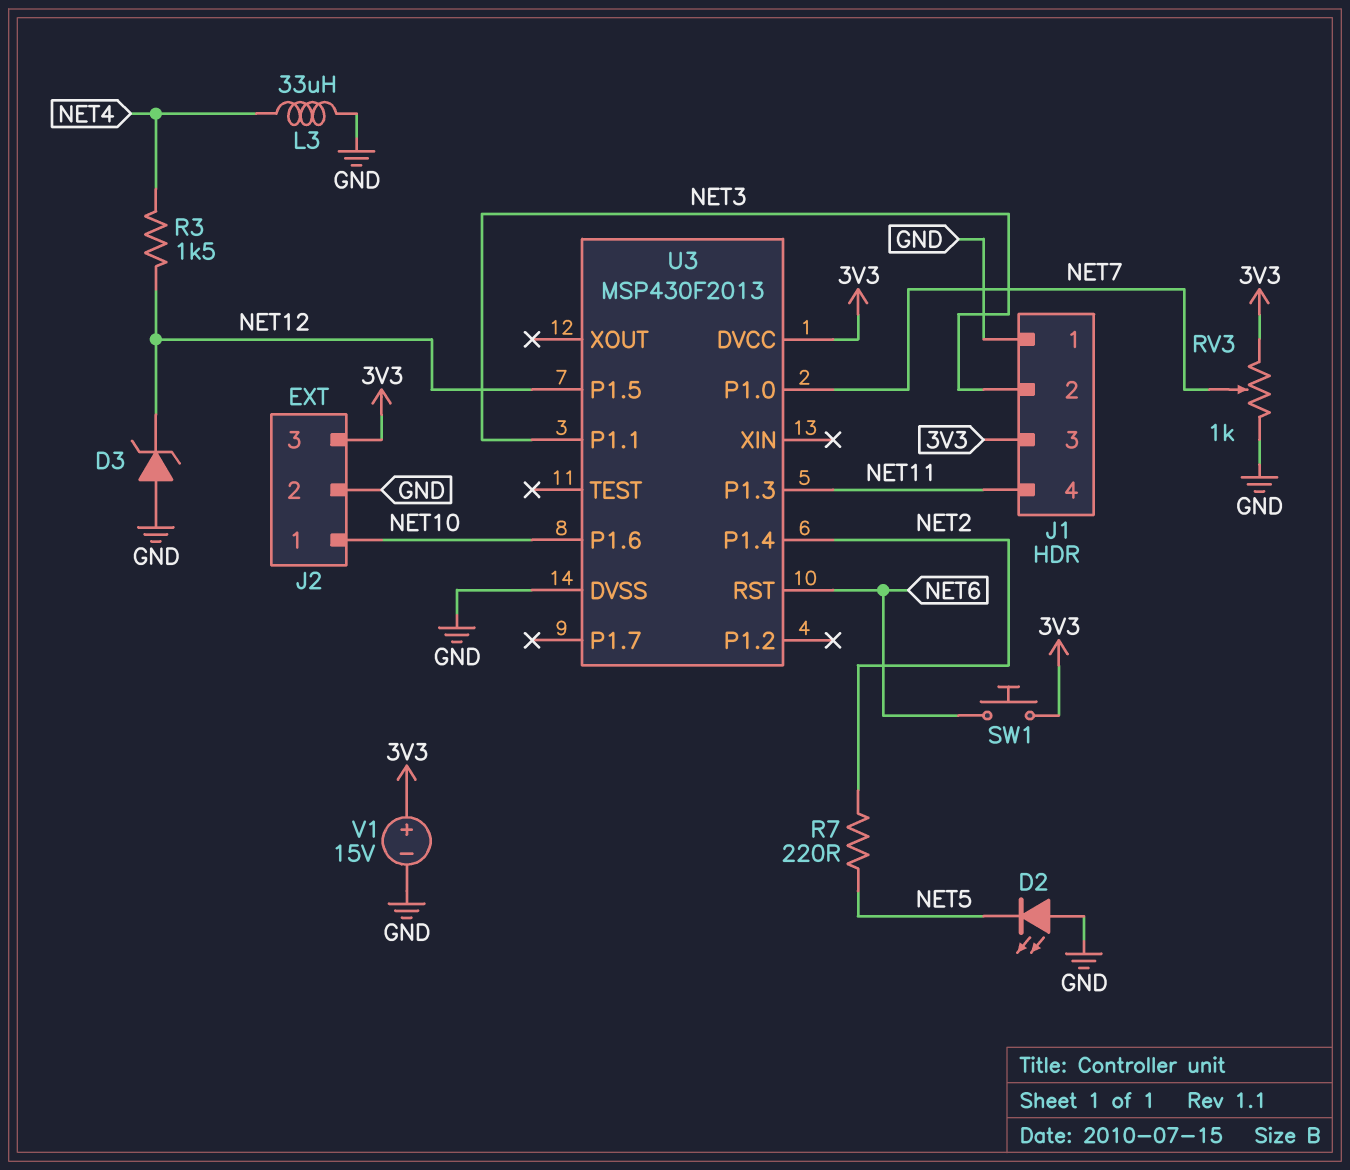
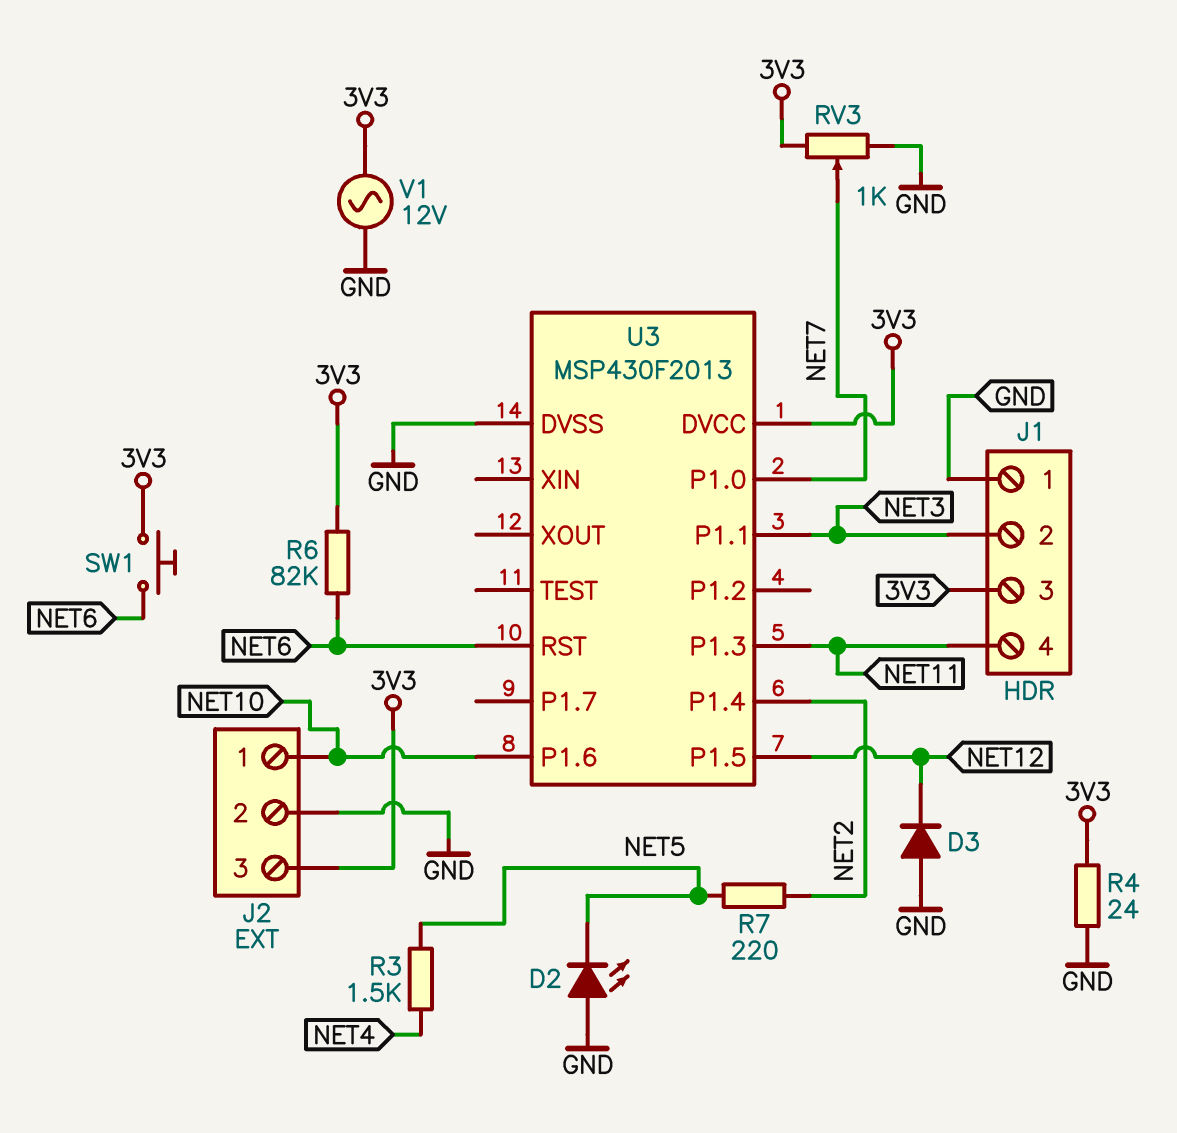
D3: zener (A GND, K NET12) -> diode (A GND, K NET12)
L3: 33uH (GND, NET4) -> none
R3: 1.5k (NET4, NET12) -> 1.5k (NET4, NET5)
R4: none -> 24 (3V3, GND)
R6: none -> 82k (3V3, NET6)
V1: 15V (plus 3V3, minus GND) -> AC 12V (3V3, GND)

